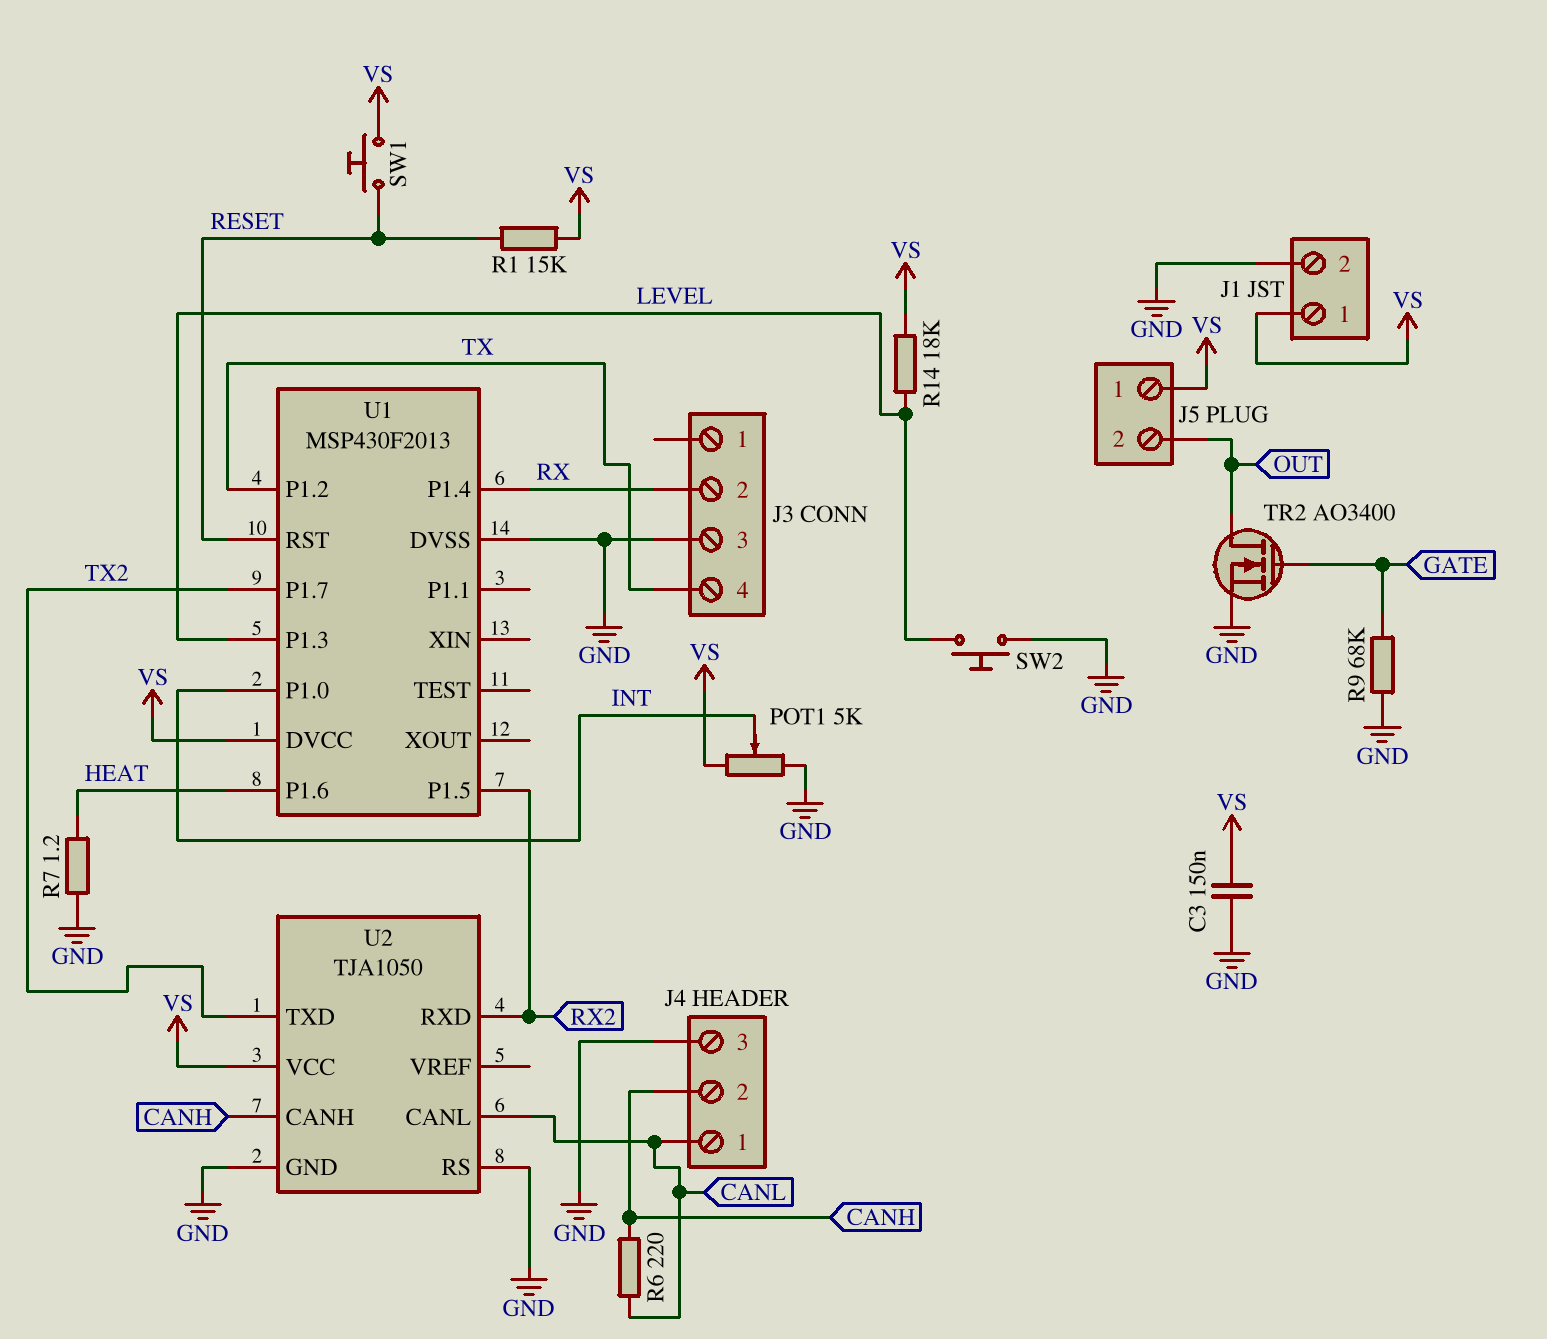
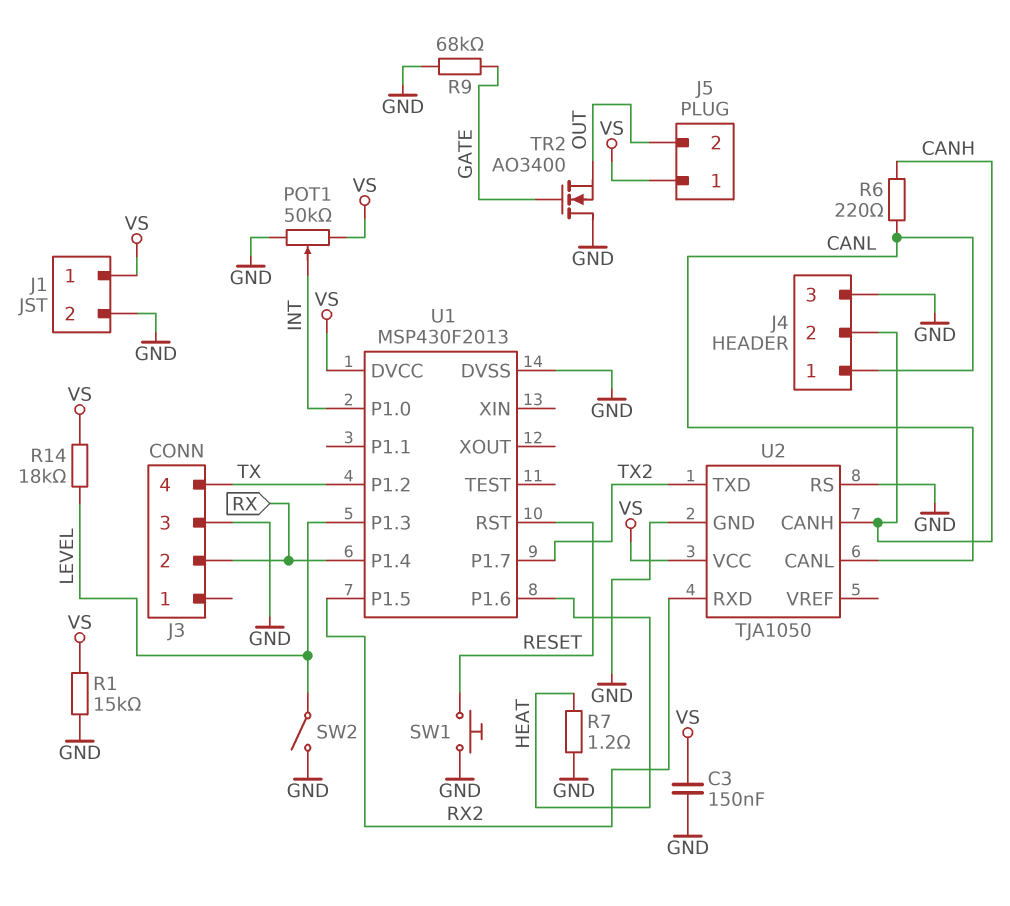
POT1: 5k (GND, VS, wiper INT) -> 50k (GND, VS, wiper INT)
R1: 15k (RESET, VS) -> 15k (GND, VS)
SW1: button (RESET, VS) -> button (GND, RESET)
SW2: button (GND, LEVEL) -> switch (GND, LEVEL)
TR2: NMOS AO3400 (G GATE, D OUT, S GND) -> NMOS AO3400 (G GATE, D GND, S OUT)

